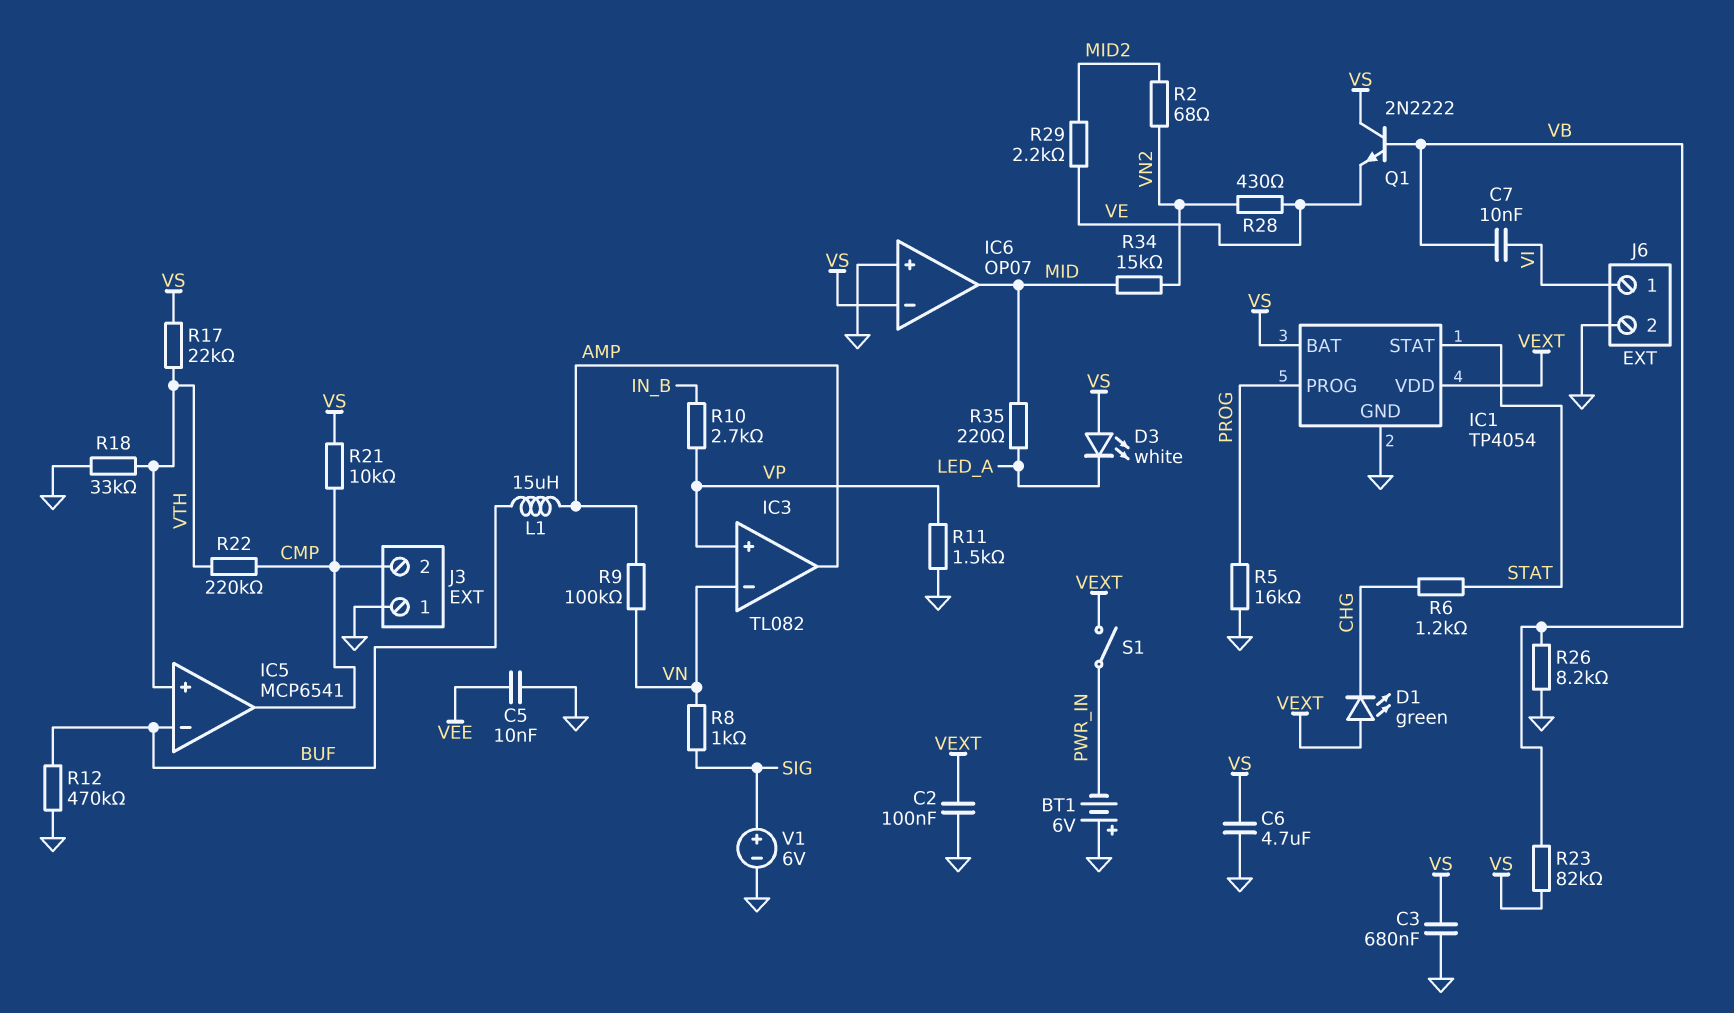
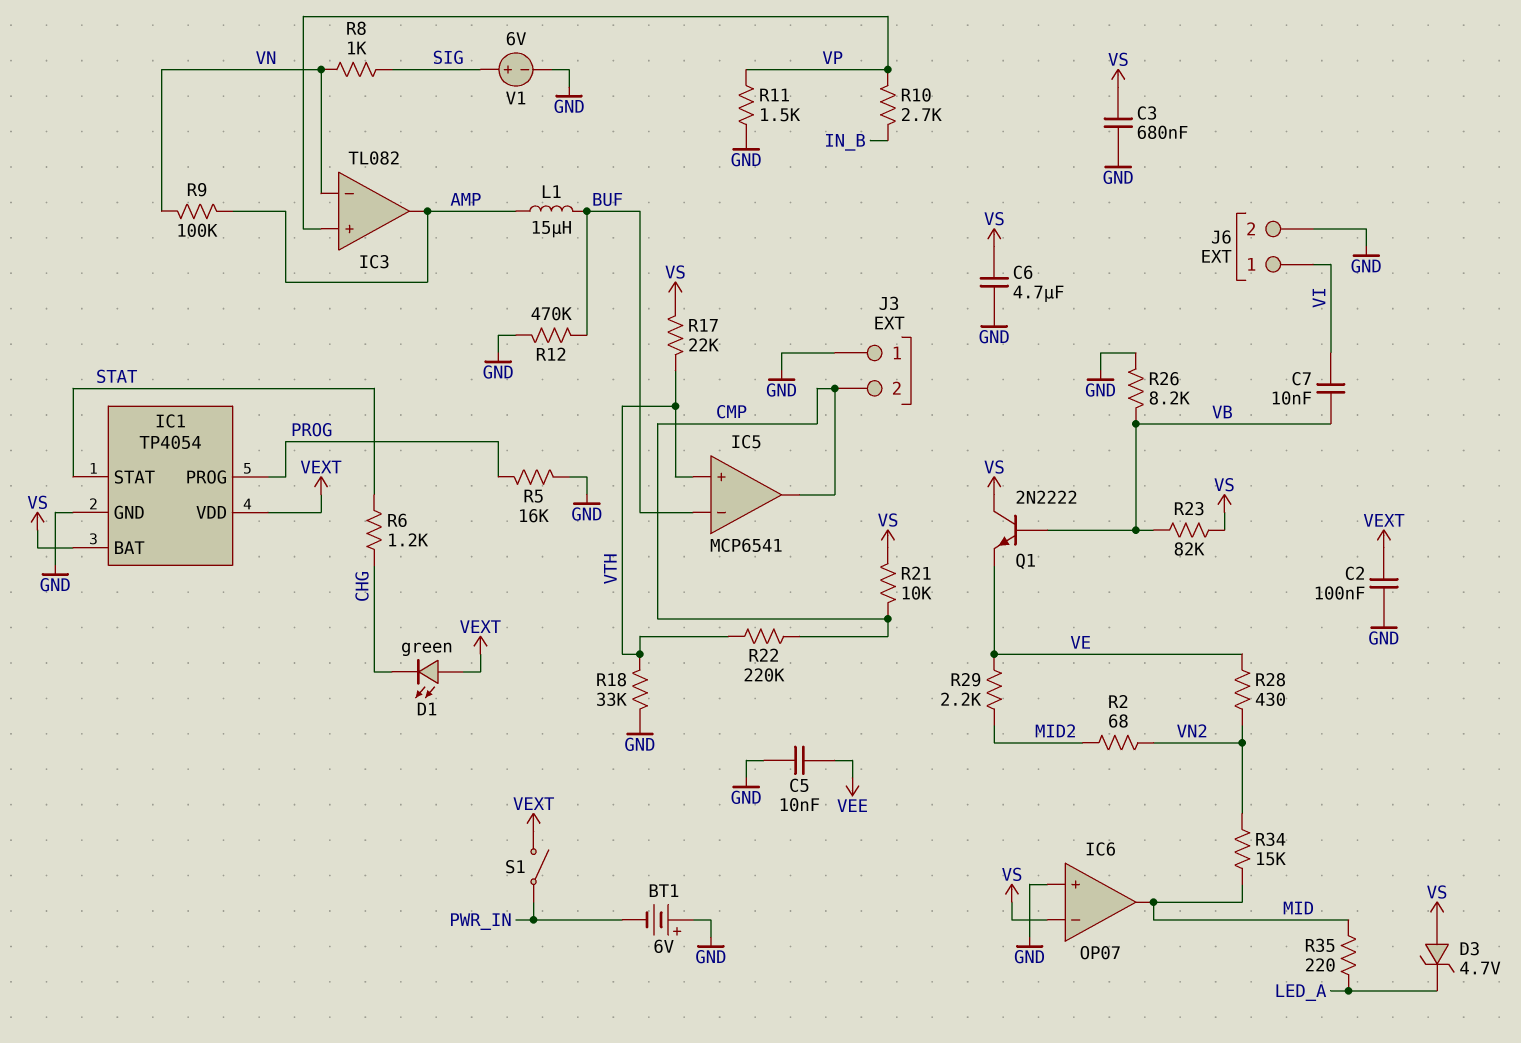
D3: LED white (A VS, K LED_A) -> zener 4.7V (A VS, K LED_A)

